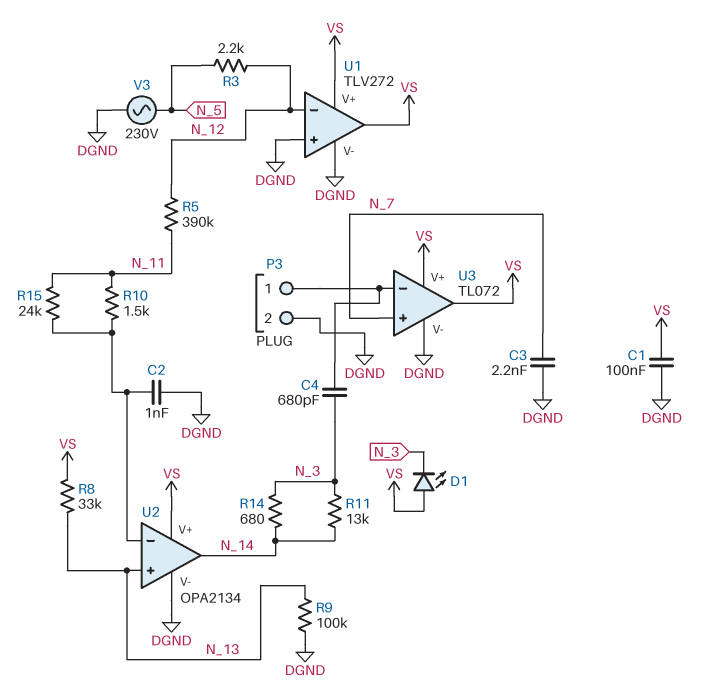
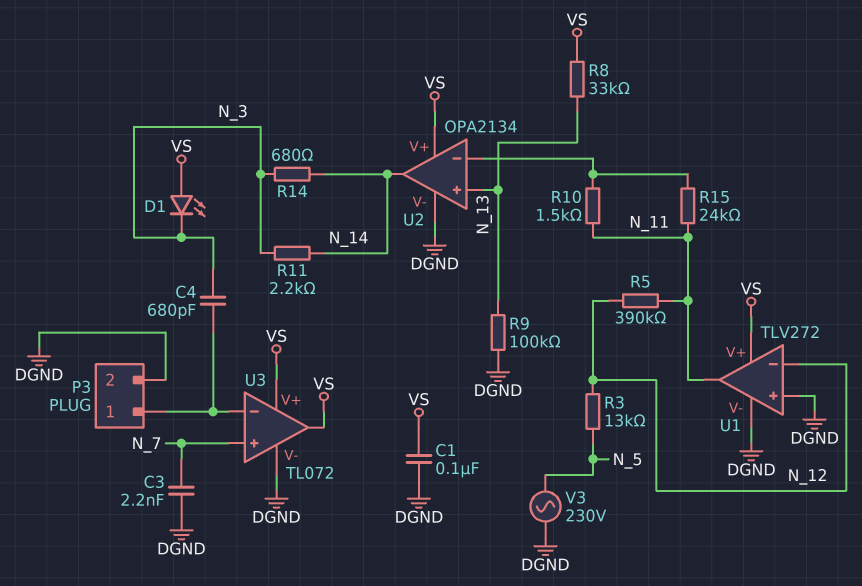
C2: 1nF (DGND, U2/in-) -> none
R3: 2.2k (N_5, N_12) -> 13k (N_5, N_12)
R11: 13k (N_3, N_14) -> 2.2k (N_3, N_14)
U1 pin out: VS -> N_11

